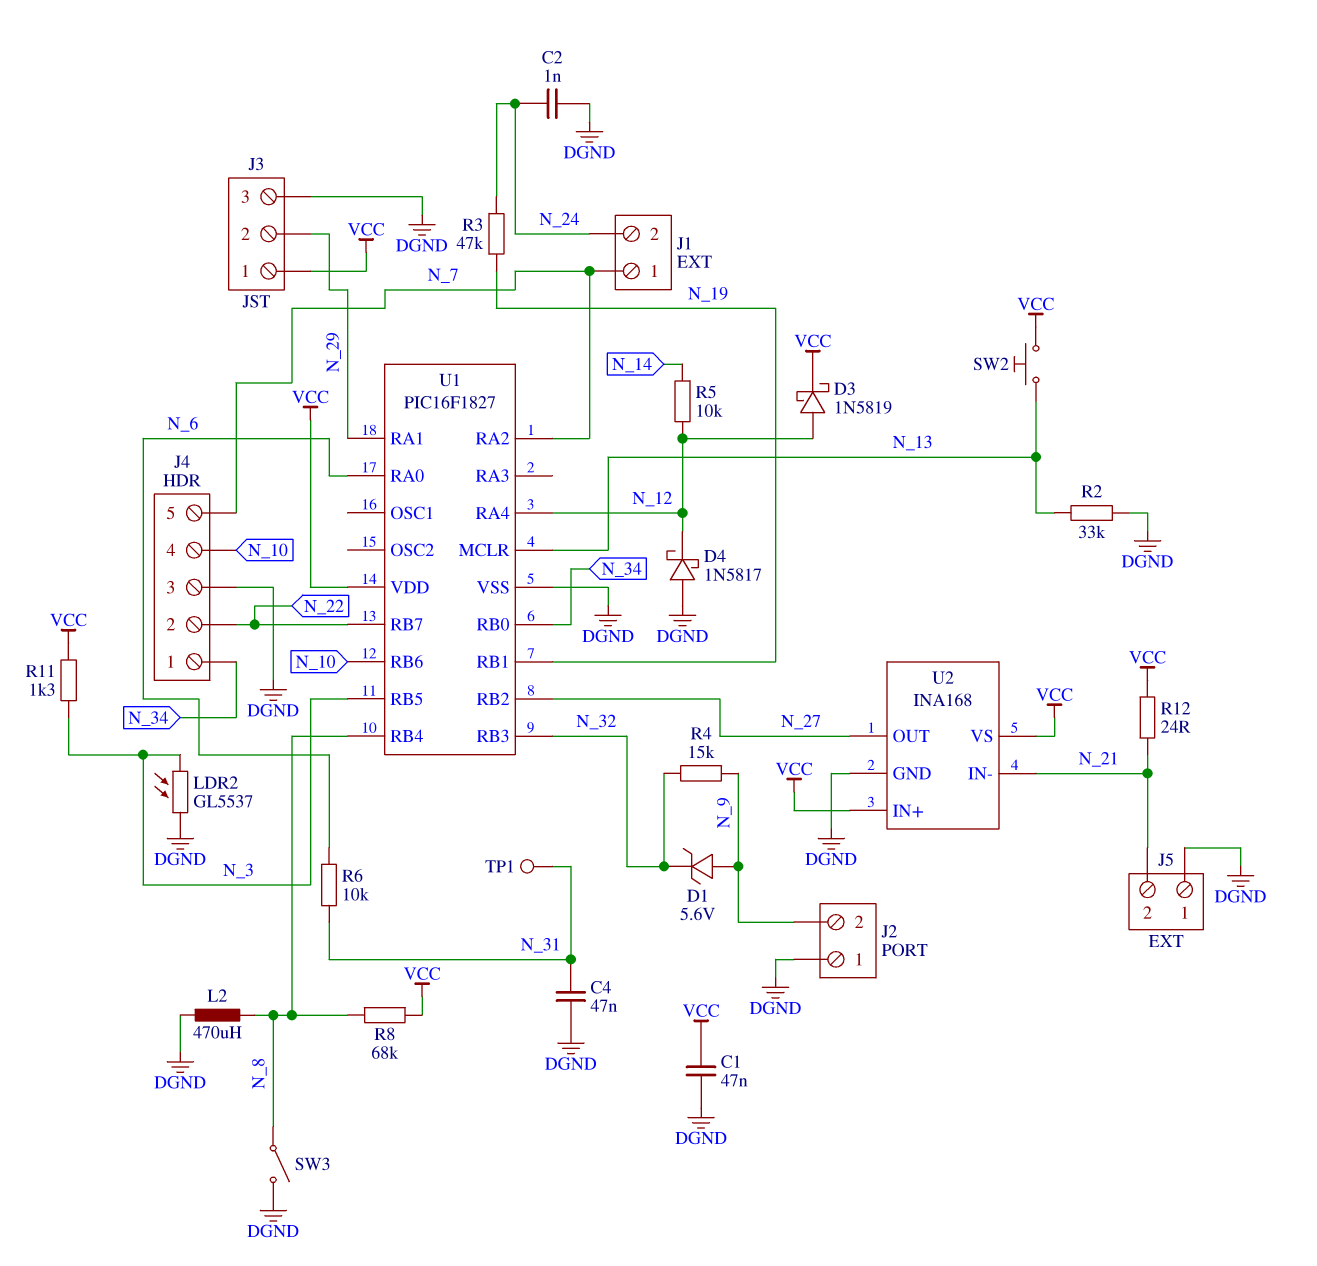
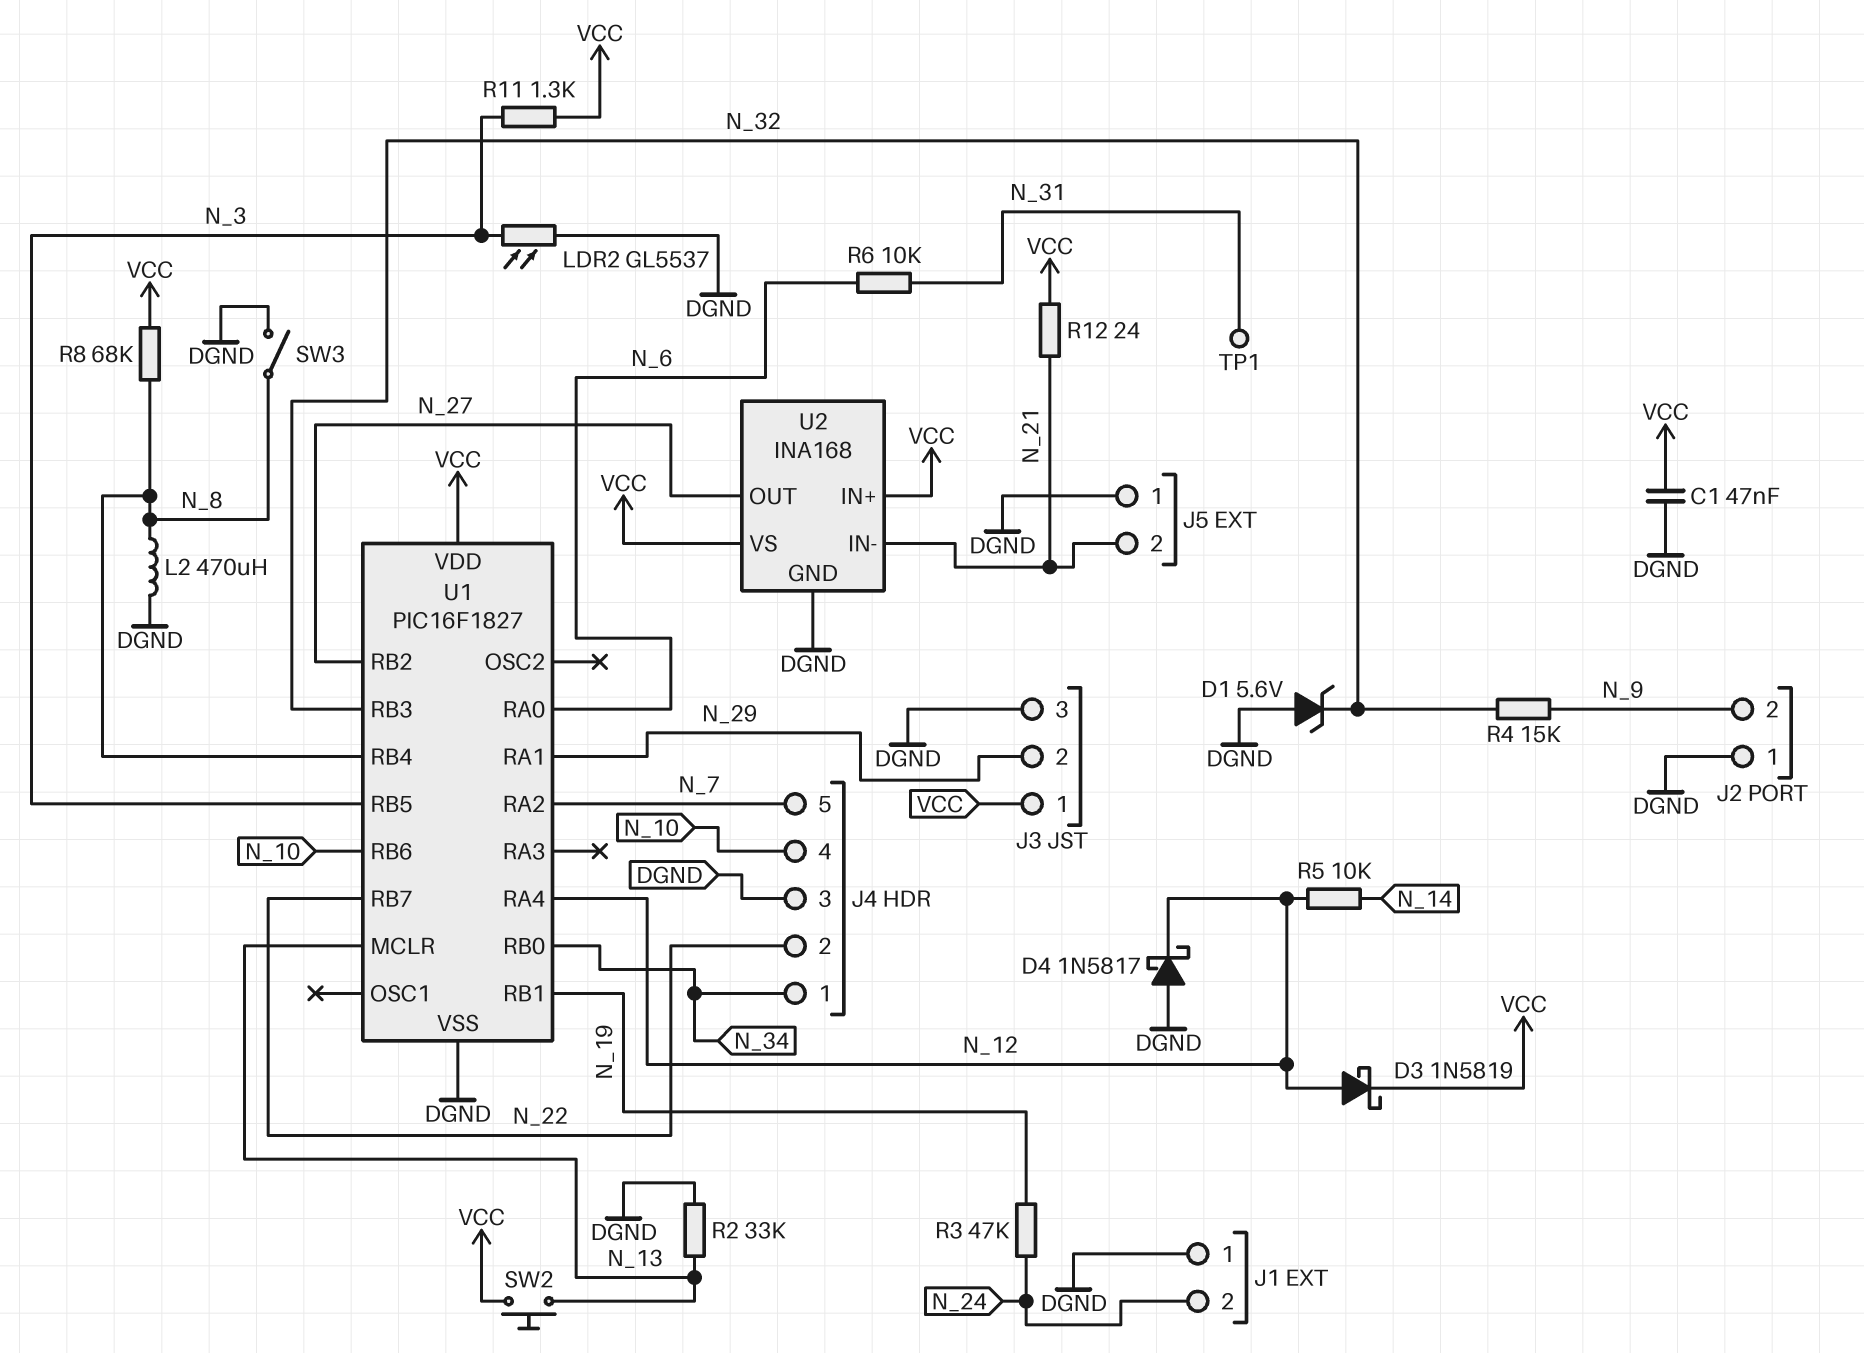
C2: 1nF (DGND, N_24) -> none
C4: 47nF (DGND, N_31) -> none
D1: zener 5.6V (A N_9, K N_32) -> zener 5.6V (A DGND, K N_32)
J1 pin 1: N_7 -> DGND

